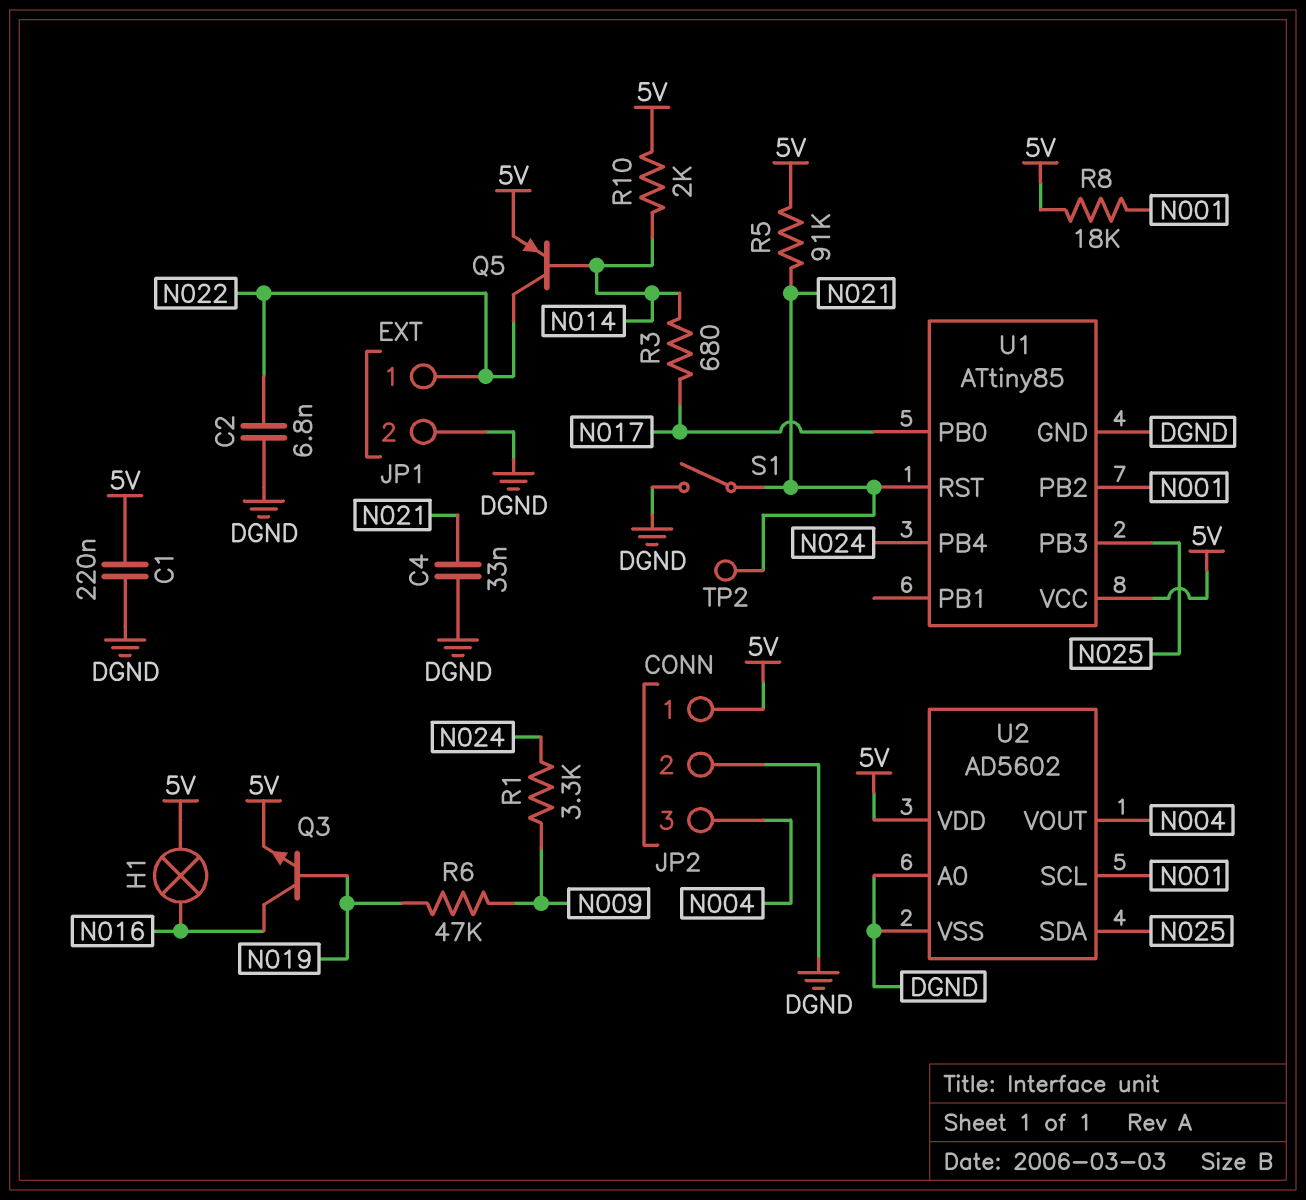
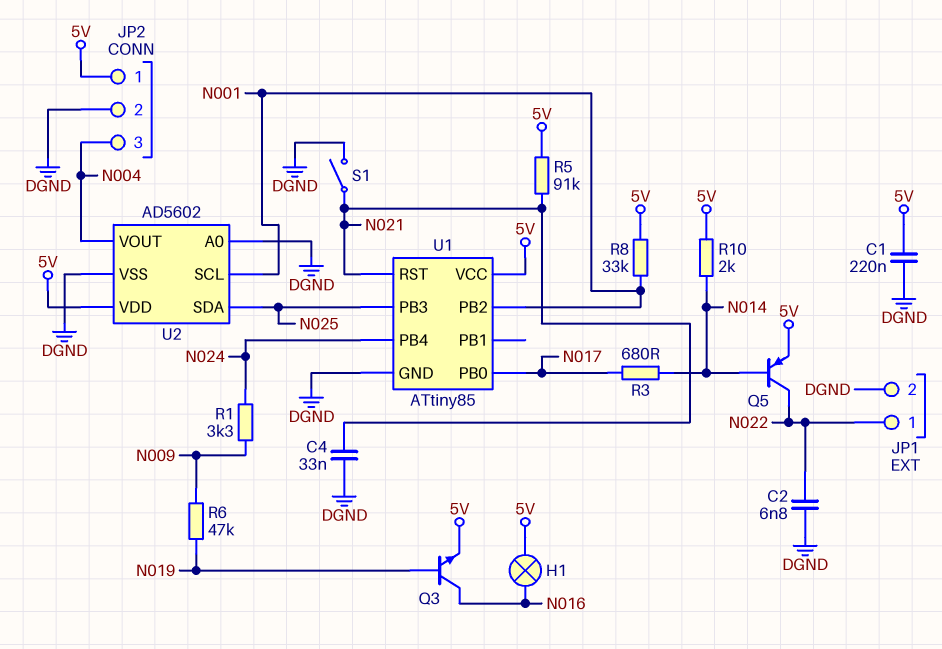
R8: 18k (5V, N001) -> 33k (5V, N001)
TP2: test point (N021) -> none

